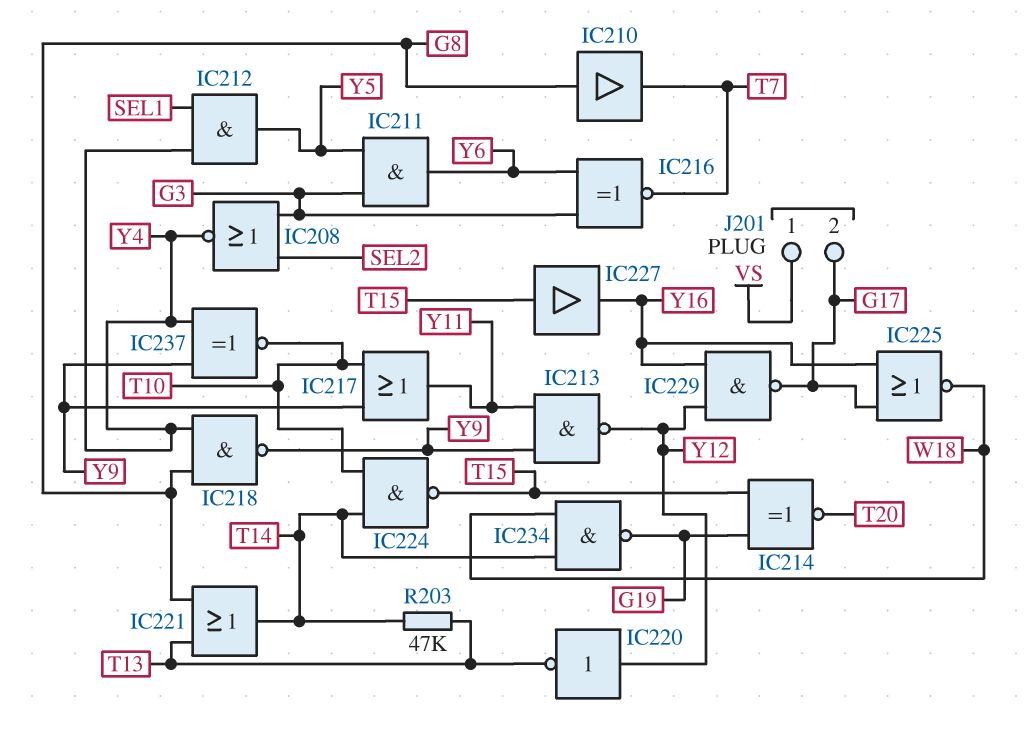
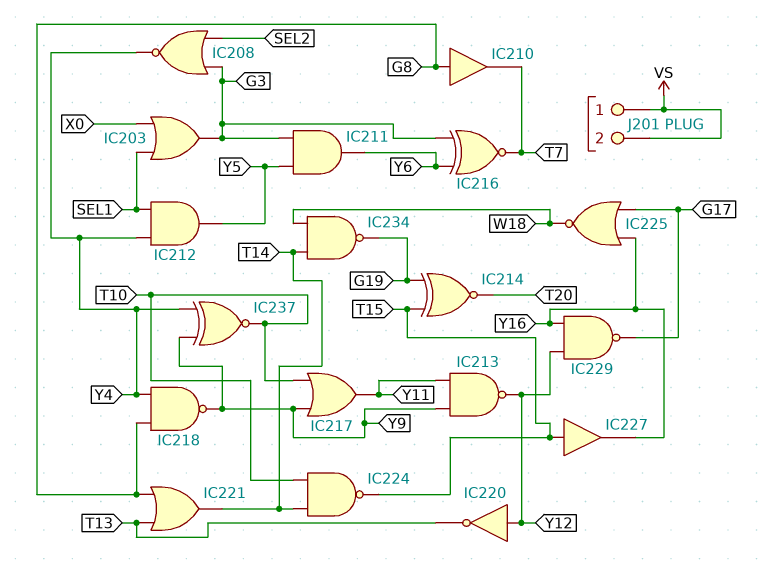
IC203: none -> OR (in SEL1, in X0, out G3)
J201 pin 2: G17 -> VS
R203: 47k (T13, T14) -> none

